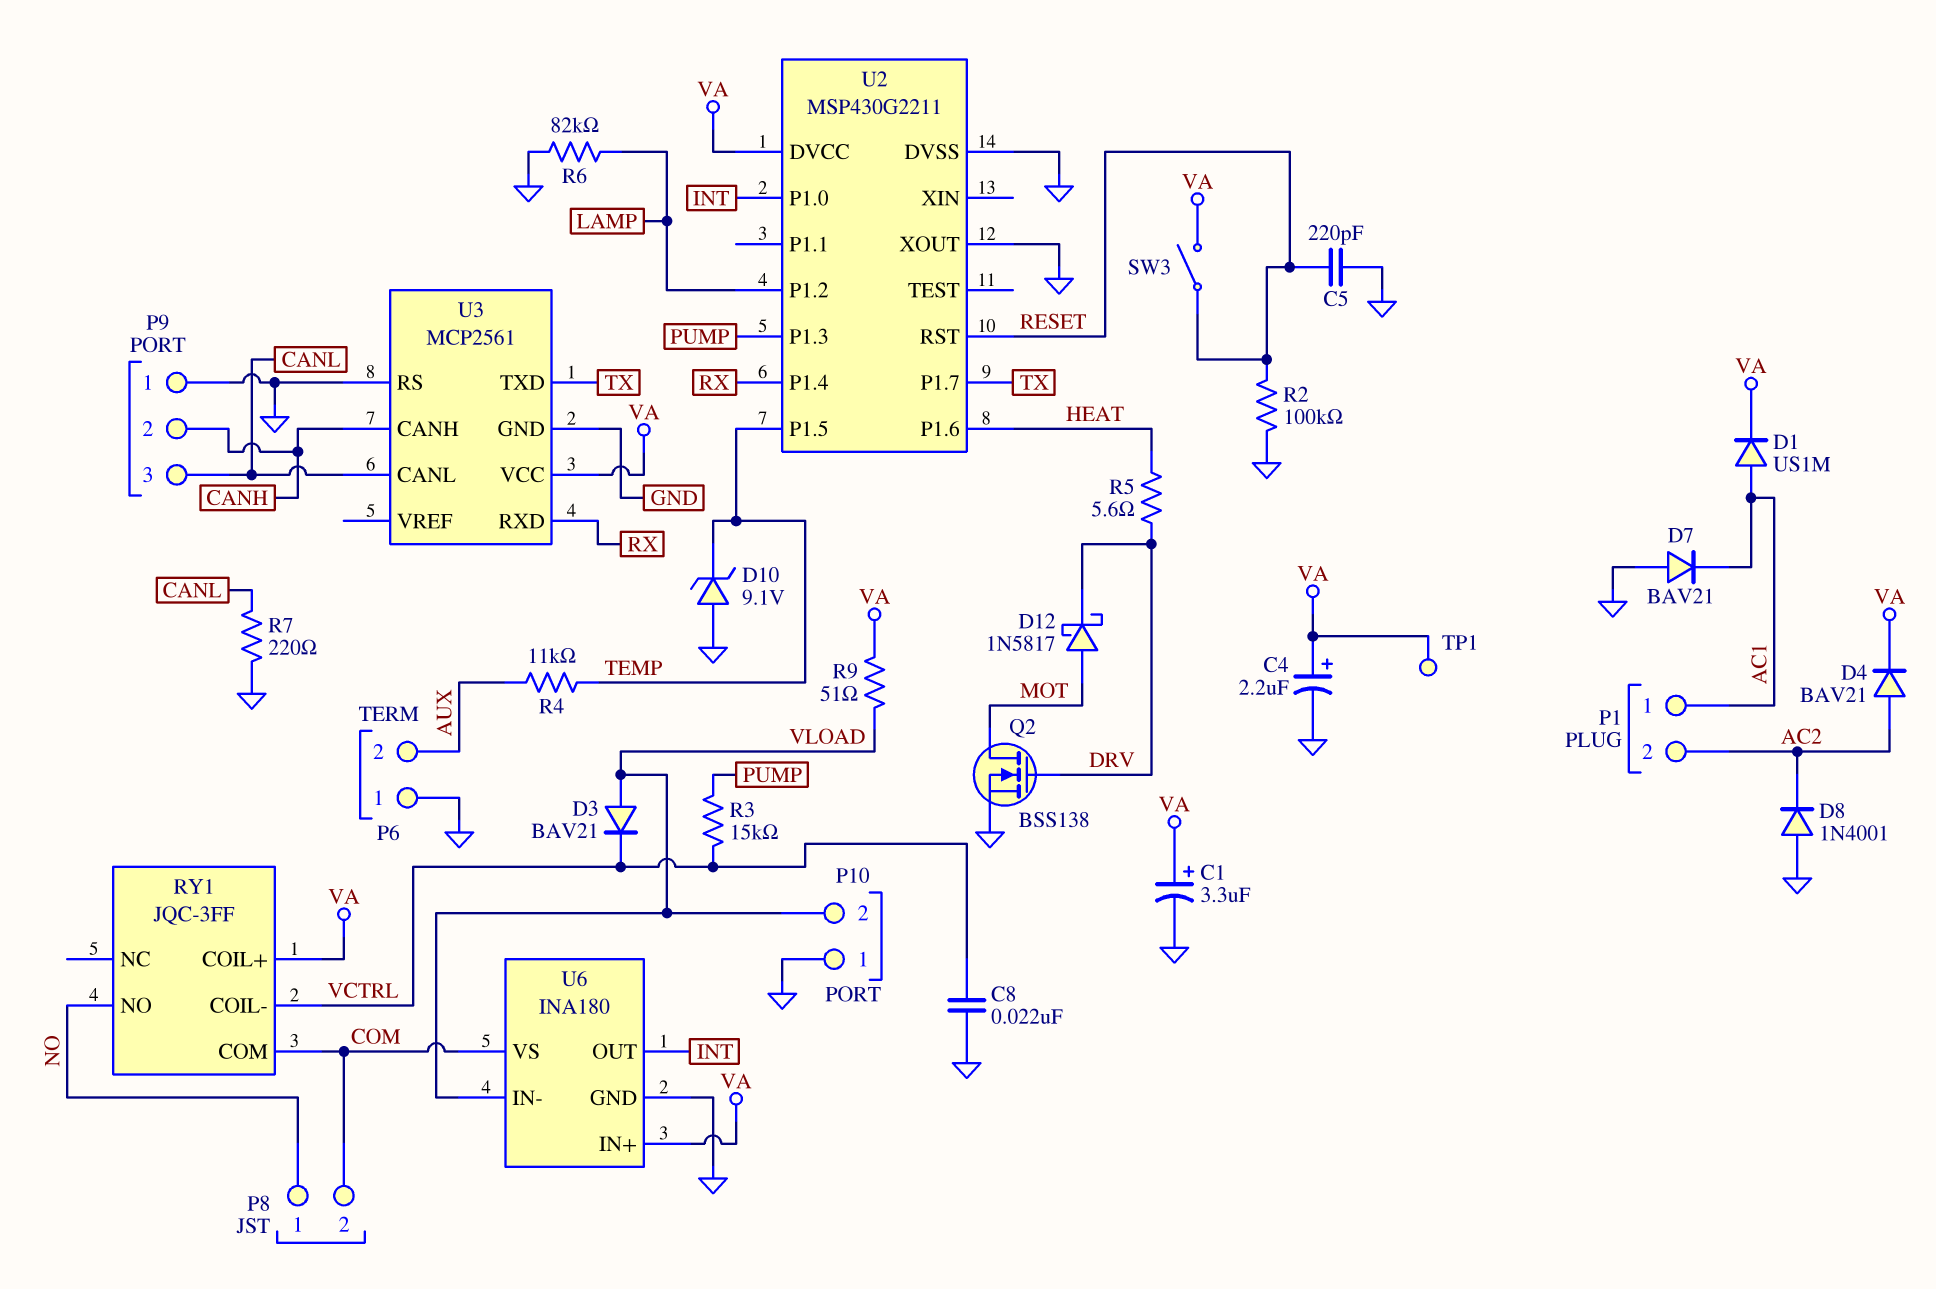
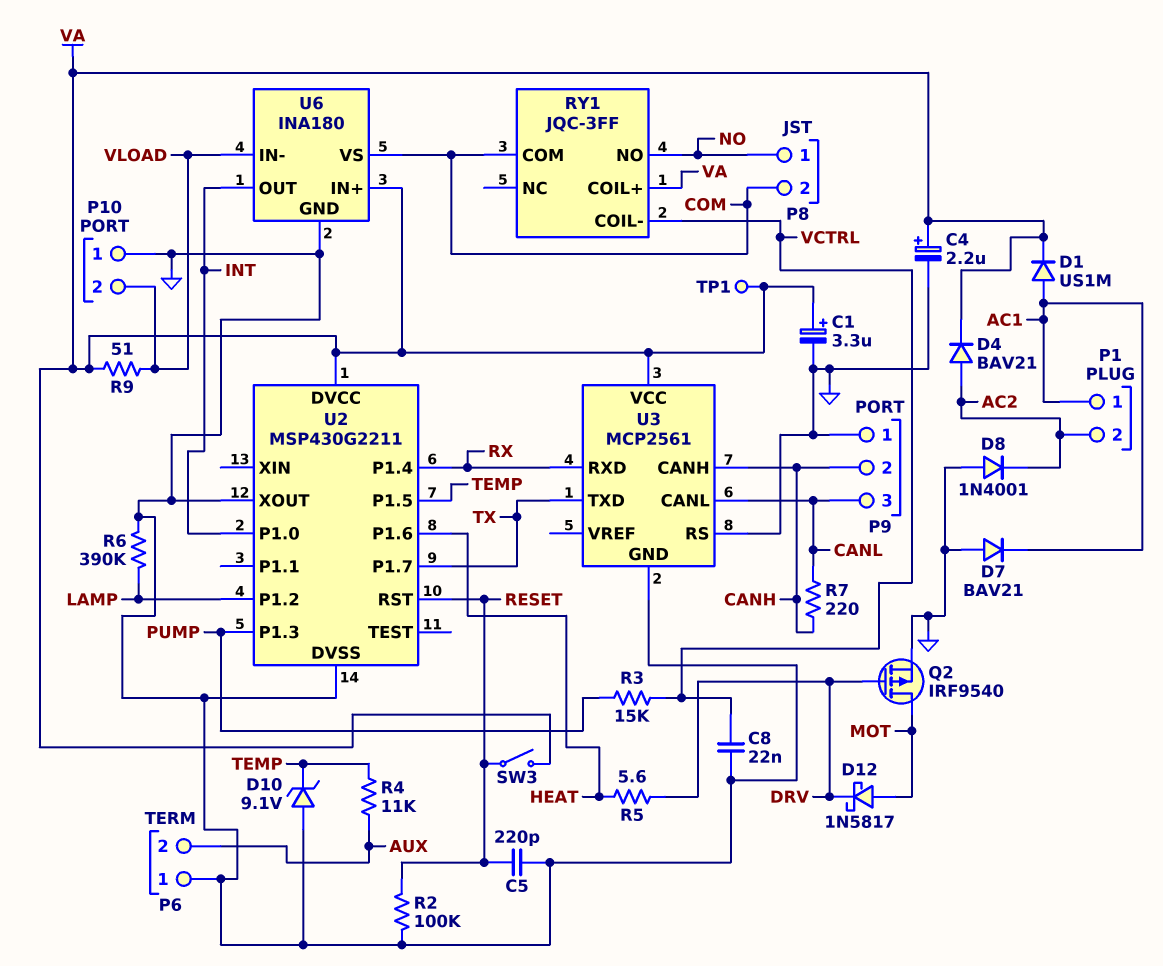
D3: diode BAV21 (A VLOAD, K VCTRL) -> none
Q2: NMOS BSS138 (G DRV, D MOT, S GND) -> PMOS IRF9540 (G DRV, D MOT, S GND)
R6: 82k (GND, LAMP) -> 390k (GND, LAMP)
R7: 220 (CANL, GND) -> 220 (CANH, CANL)

